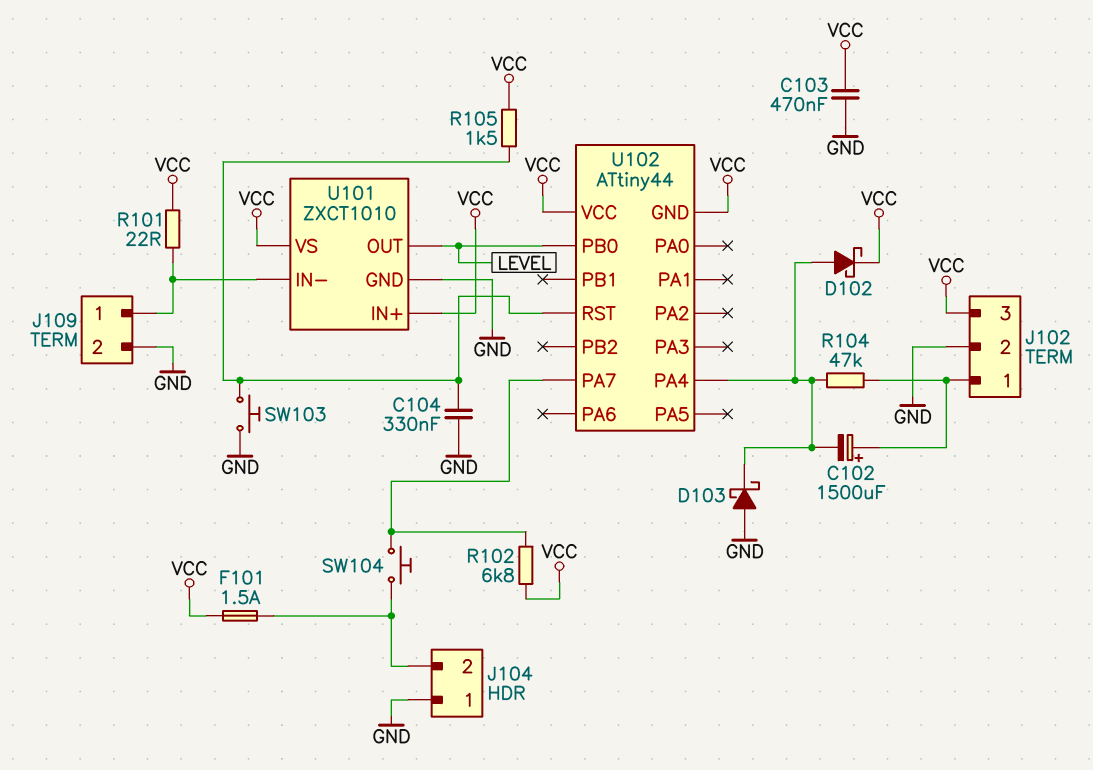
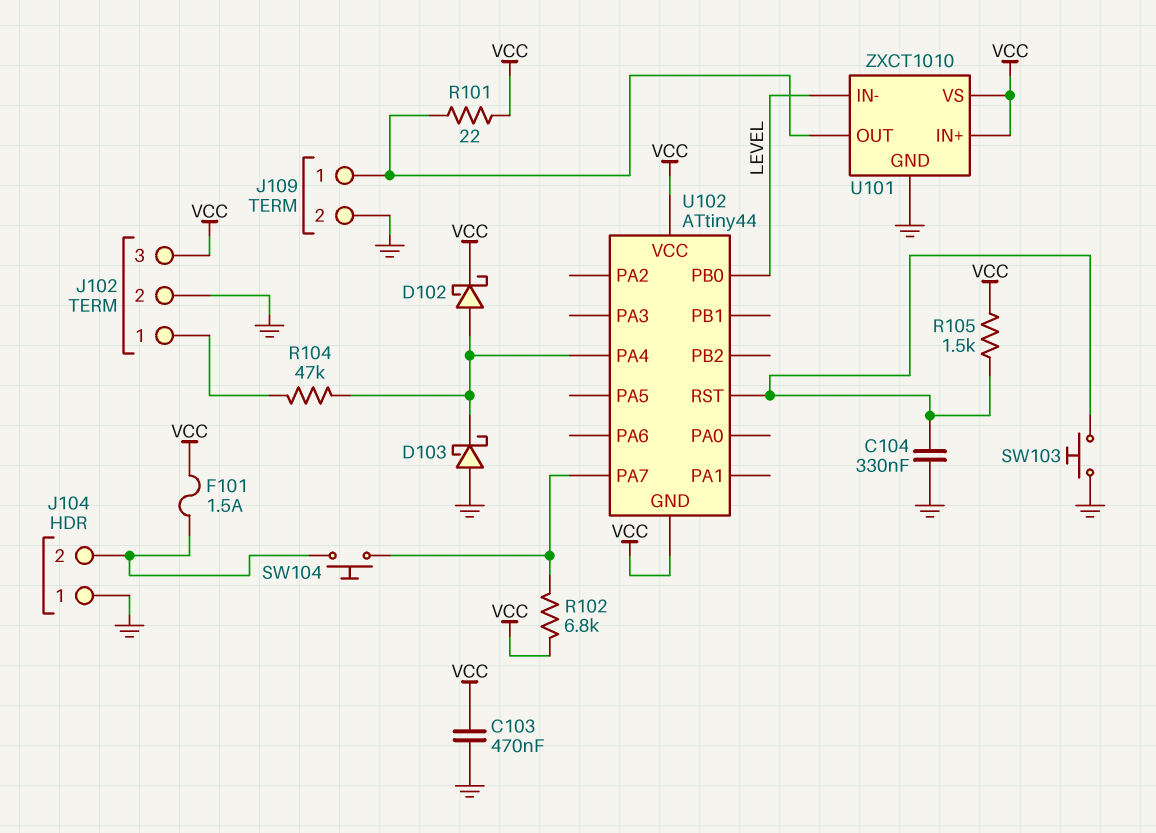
C102: 1500uF (plus J102/1, minus U102/PA4) -> none
U101 pin IN-: J109/1 -> LEVEL
U101 pin OUT: LEVEL -> J109/1

